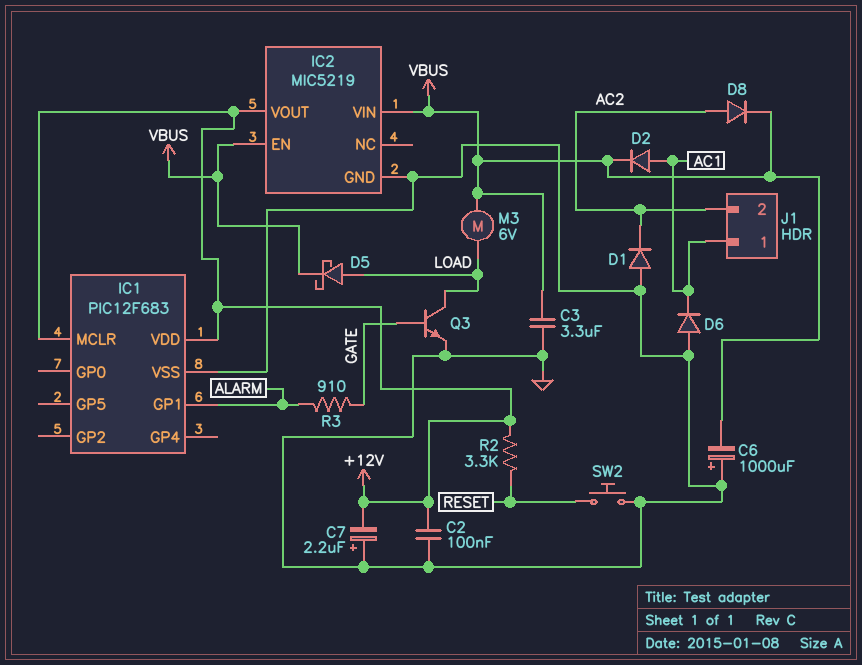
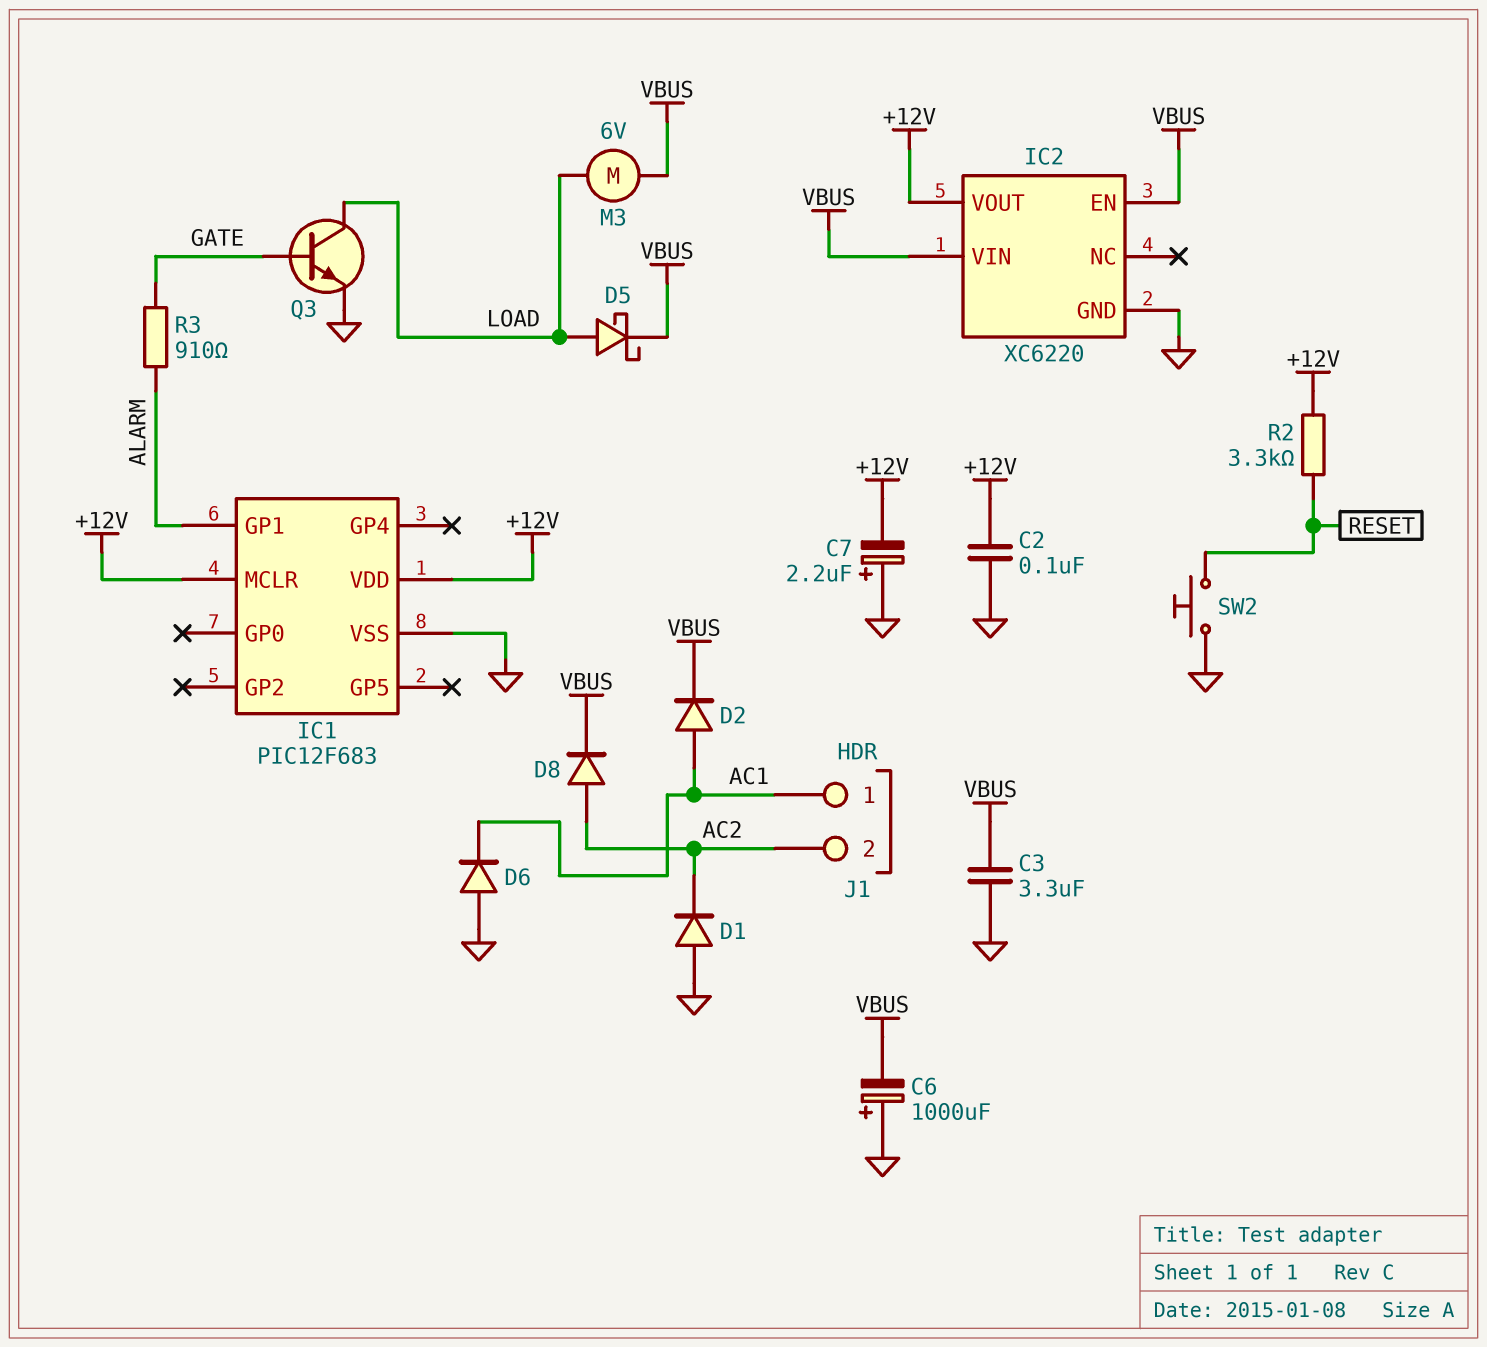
IC2: MIC5219 -> XC6220

